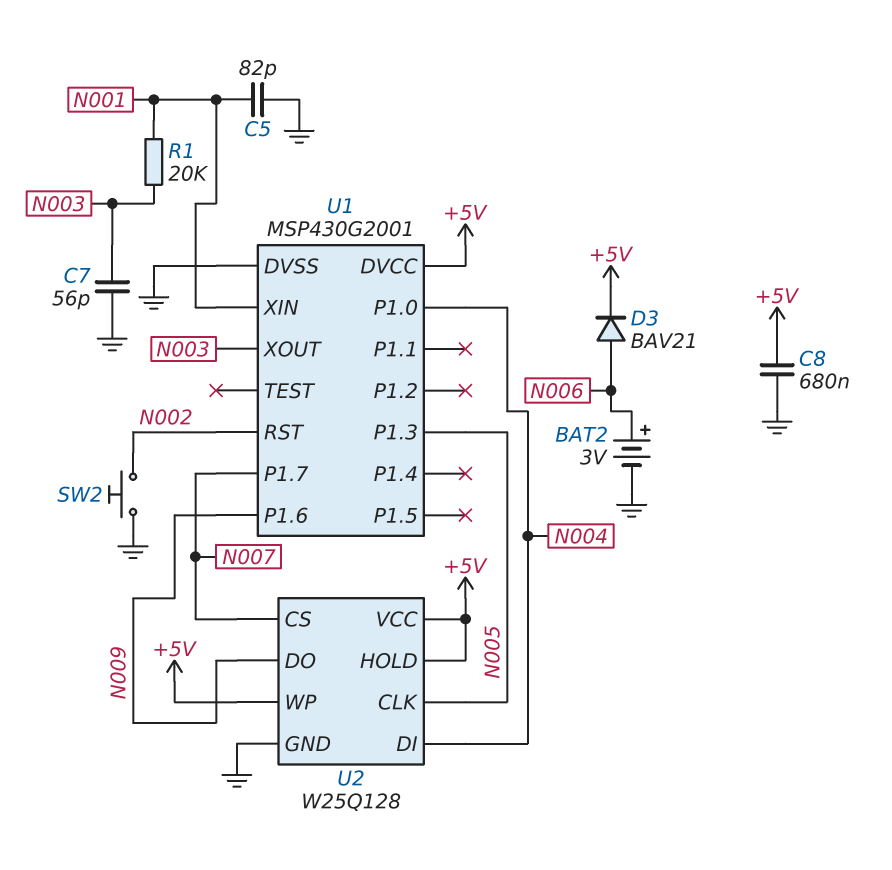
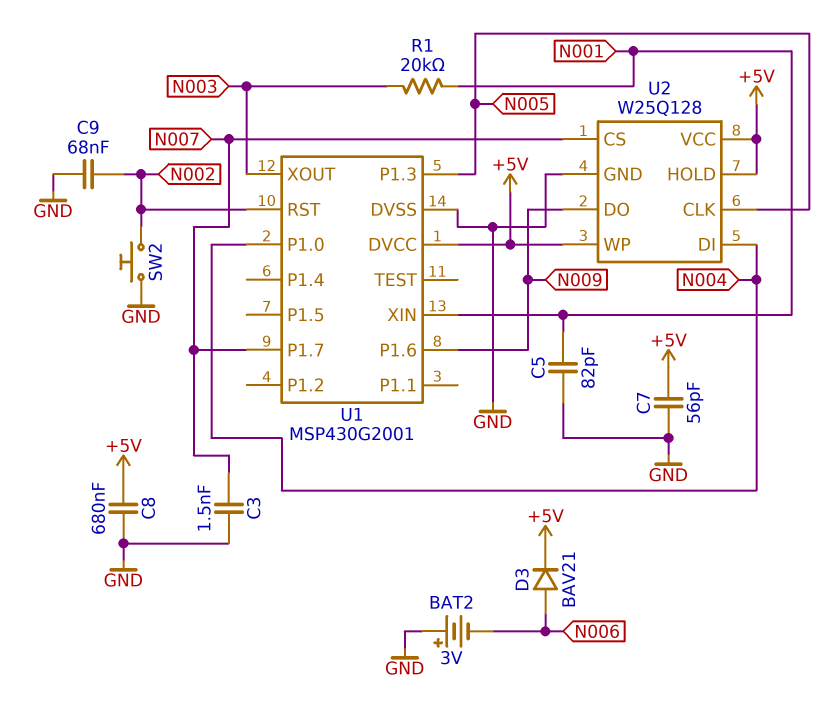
BAT2: 3V (plus N006, minus GND) -> 3V (plus GND, minus N006)
C3: none -> 1.5nF (GND, N007)
C7: 56pF (GND, N003) -> 56pF (+5V, GND)
C9: none -> 68nF (GND, N002)

